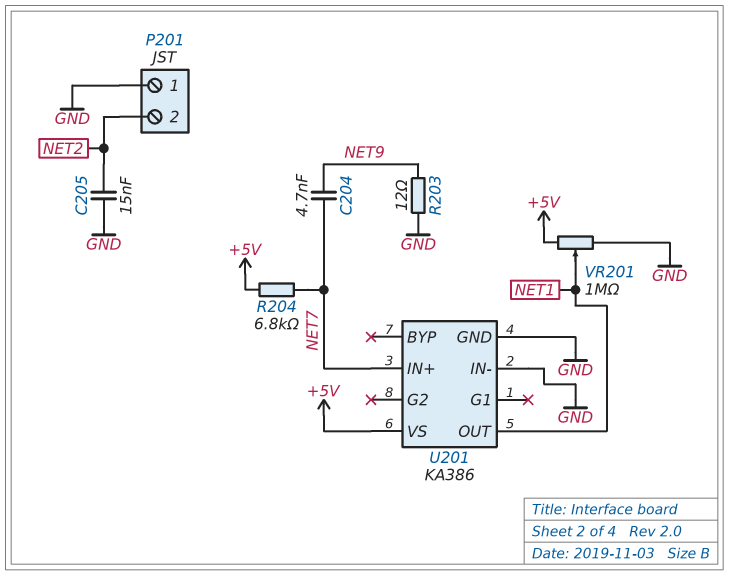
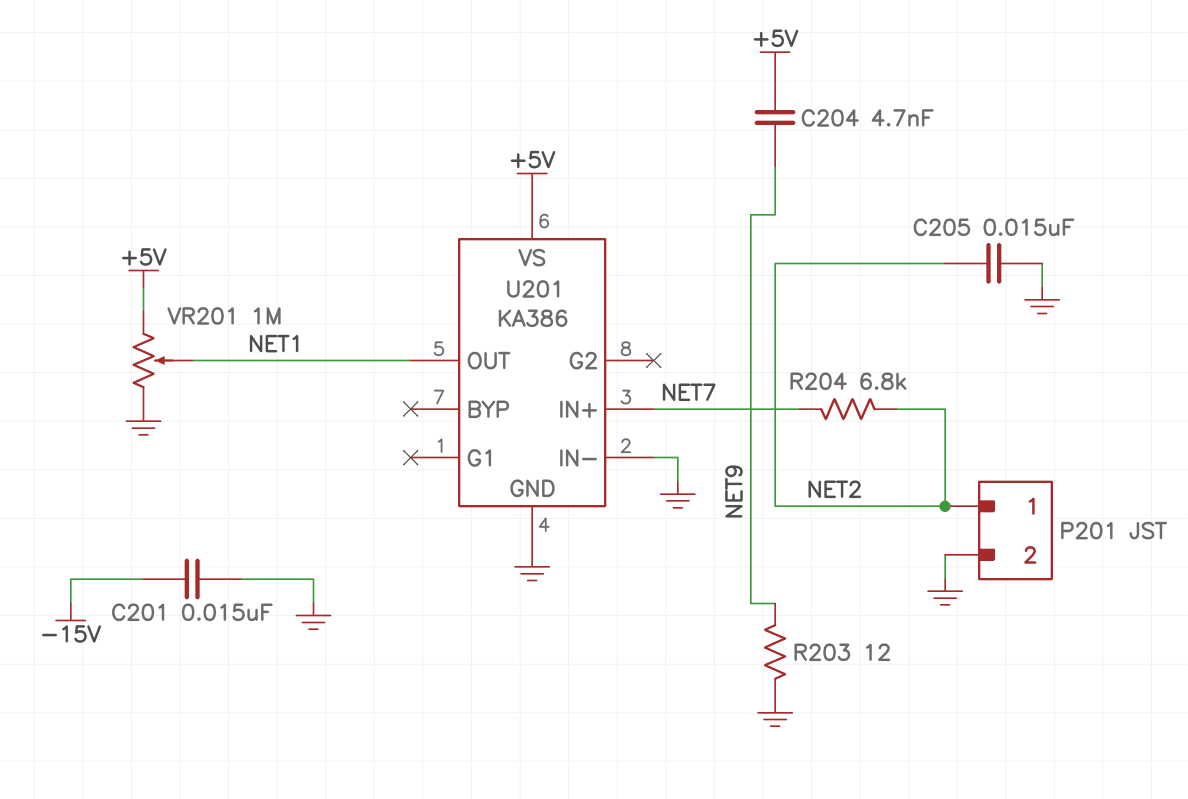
C201: none -> 15nF (-15V, GND)
C204: 4.7nF (NET7, NET9) -> 4.7nF (+5V, NET9)
P201 pin 1: GND -> NET2
P201 pin 2: NET2 -> GND
R204: 6.8k (+5V, NET7) -> 6.8k (NET2, NET7)

